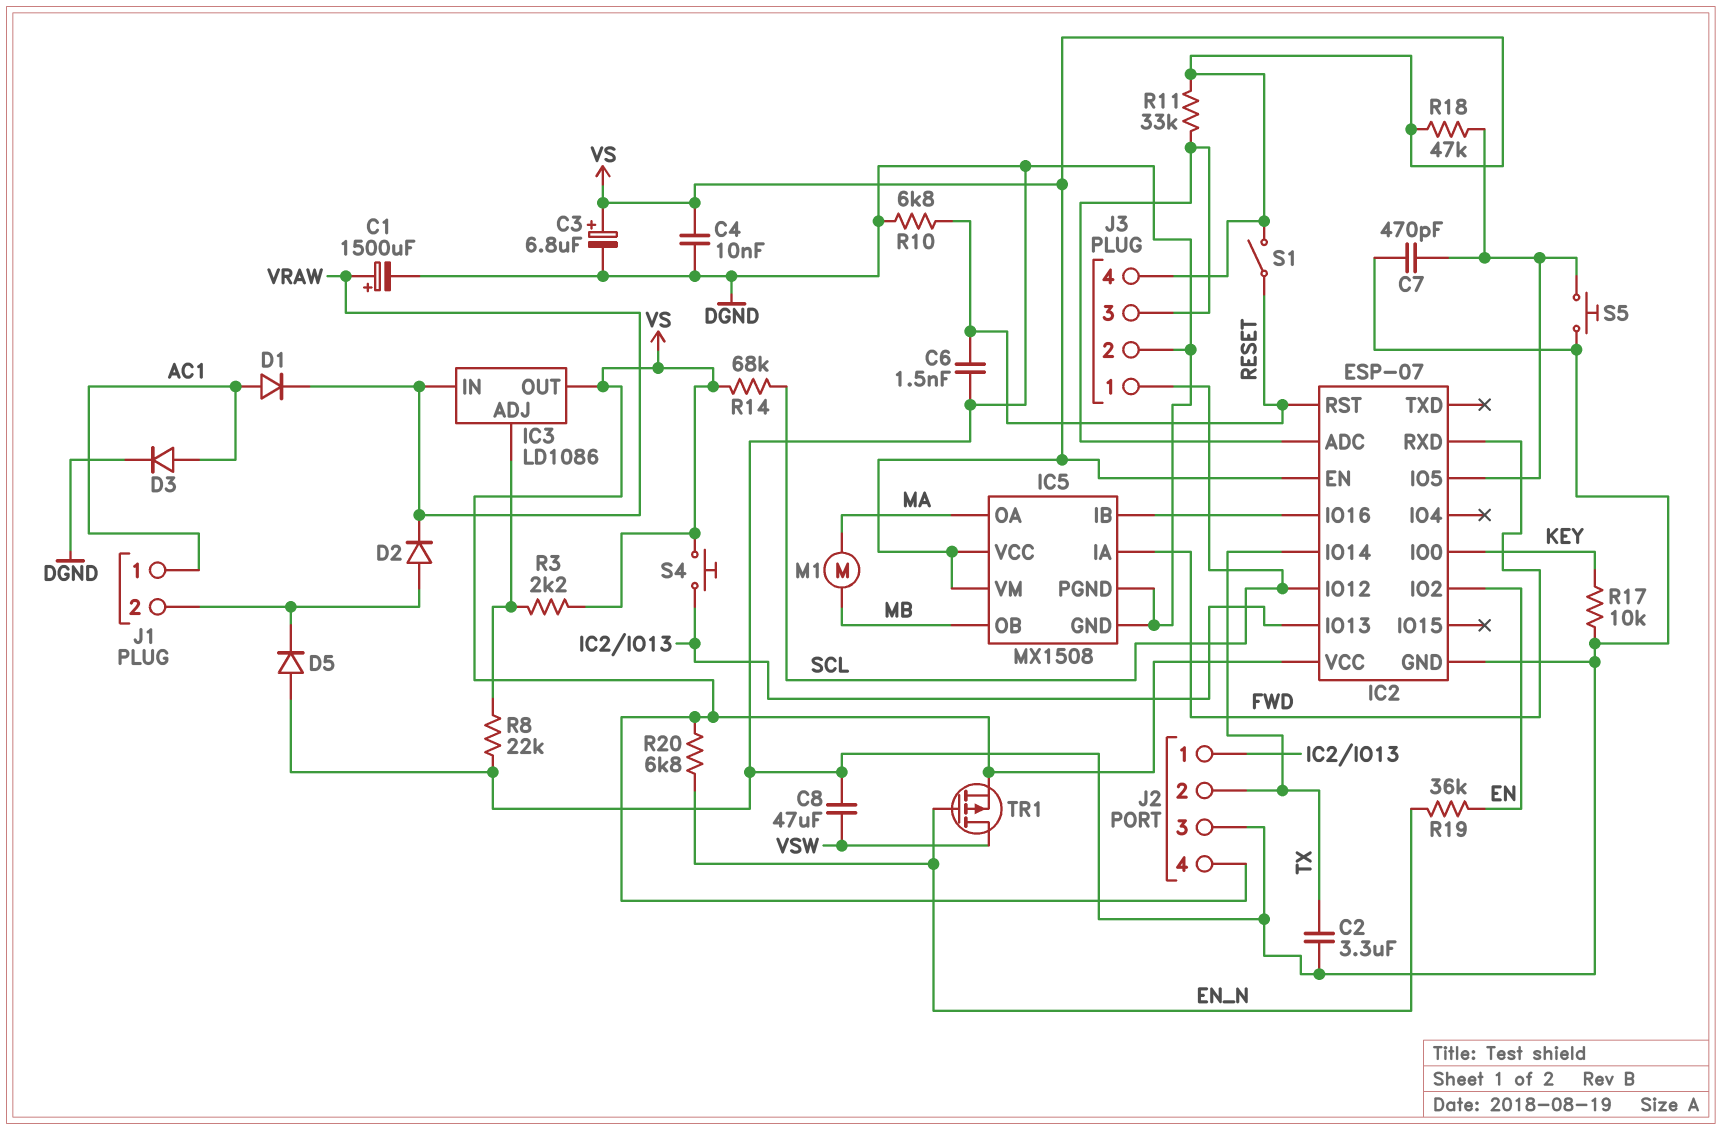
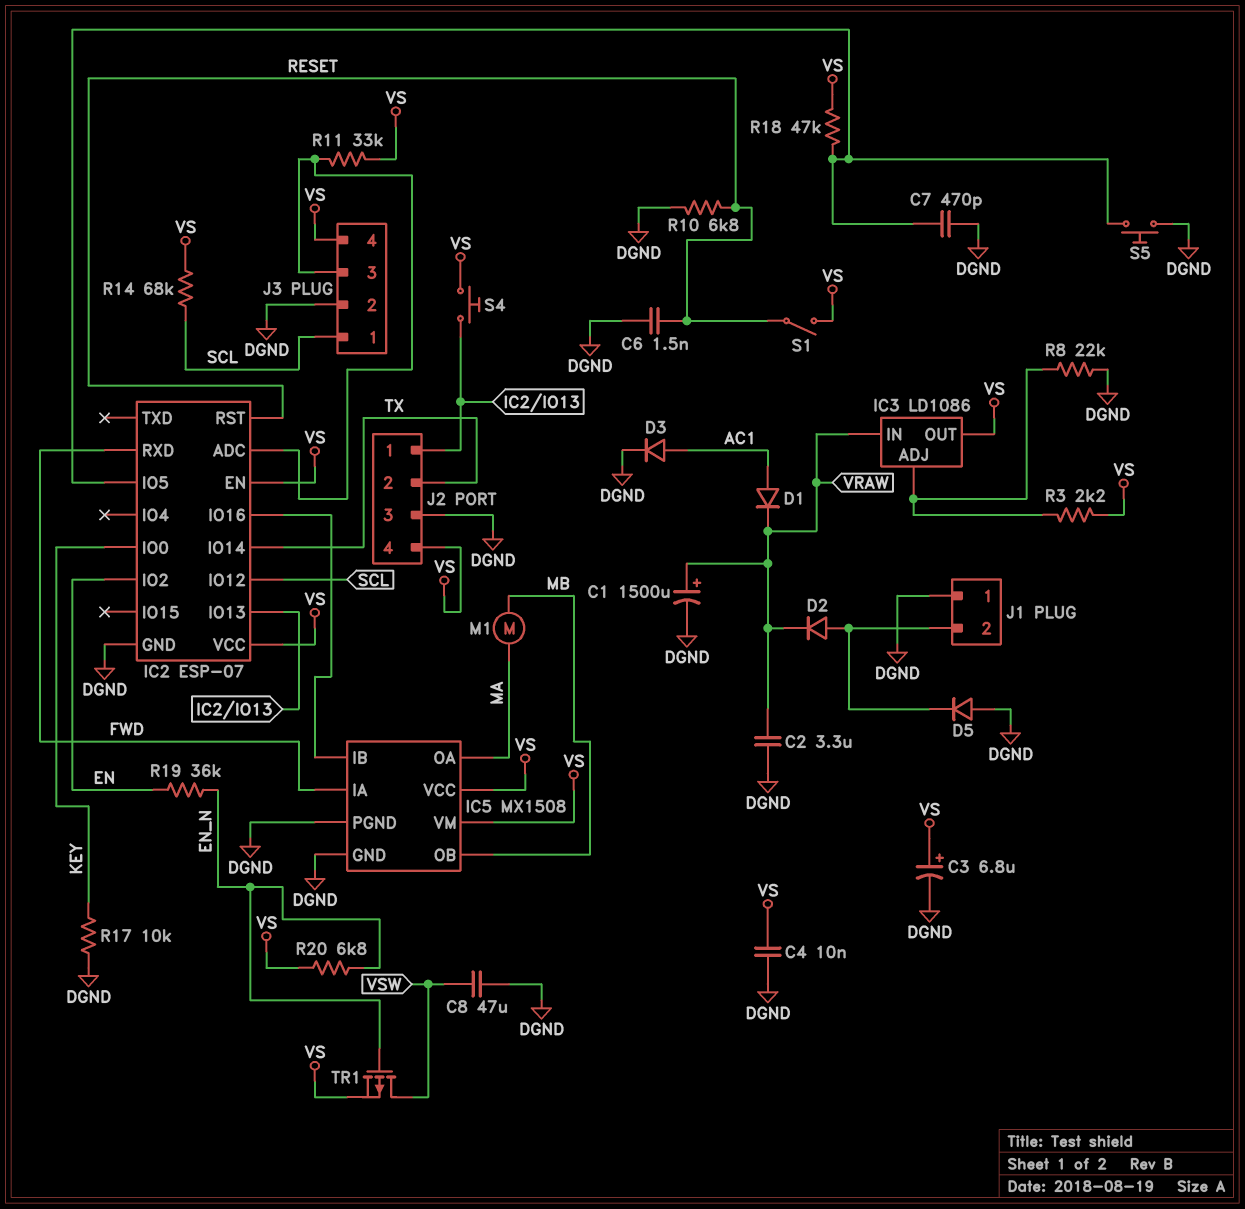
C2: 3.3uF (DGND, TX) -> 3.3uF (DGND, VRAW)
J1 pin 1: AC1 -> DGND

